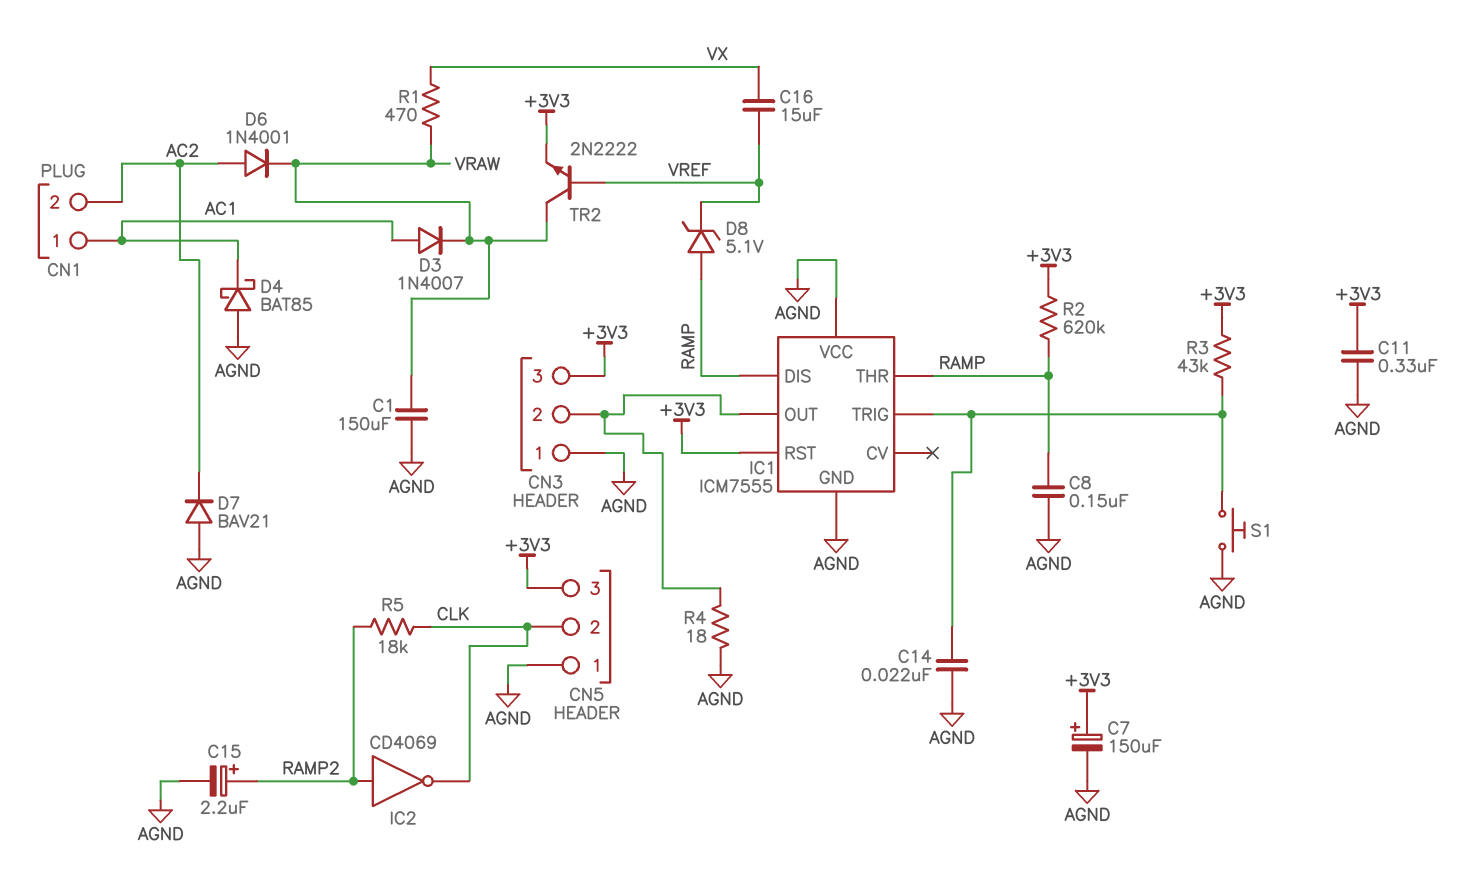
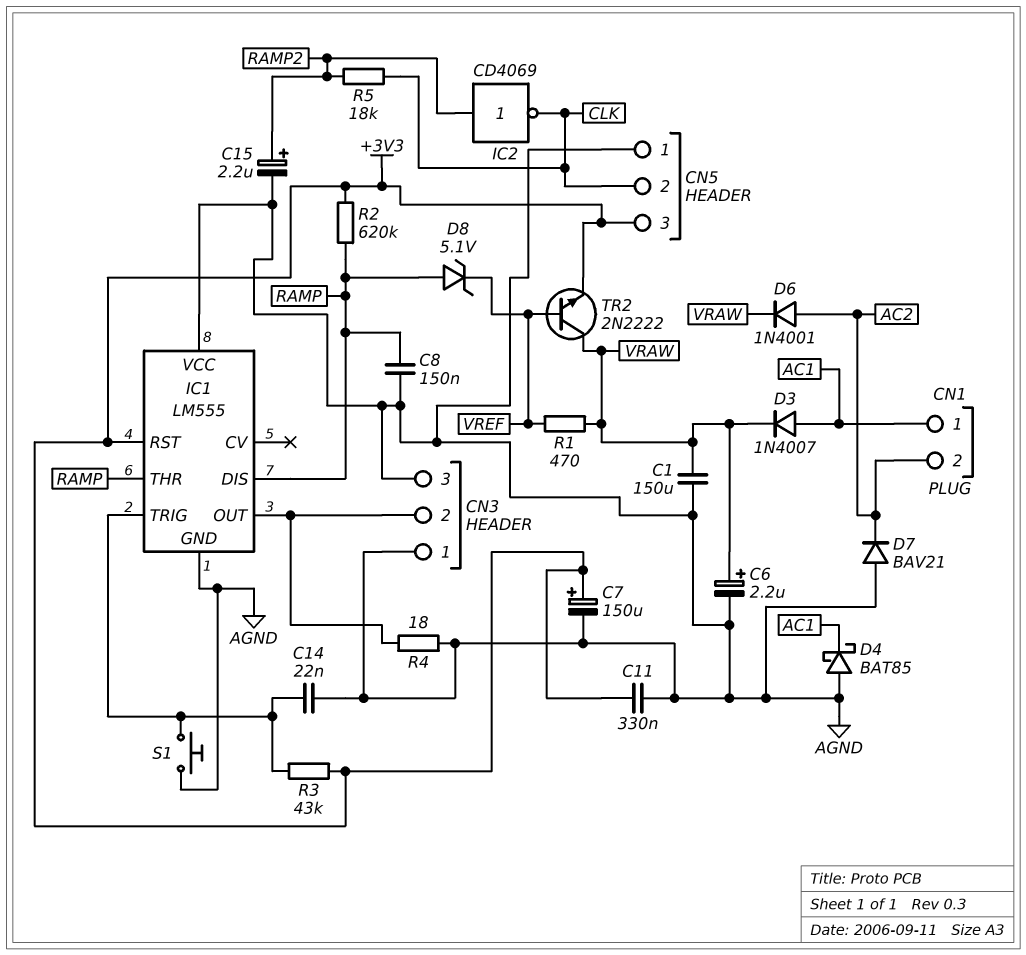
C6: none -> 2.2uF (plus VRAW, minus AGND)
C16: 15uF (VREF, VX) -> none
CN3 pin 3: +3V3 -> AGND
IC1: ICM7555 -> LM555
R1: 470 (VRAW, VX) -> 470 (VRAW, VREF)

